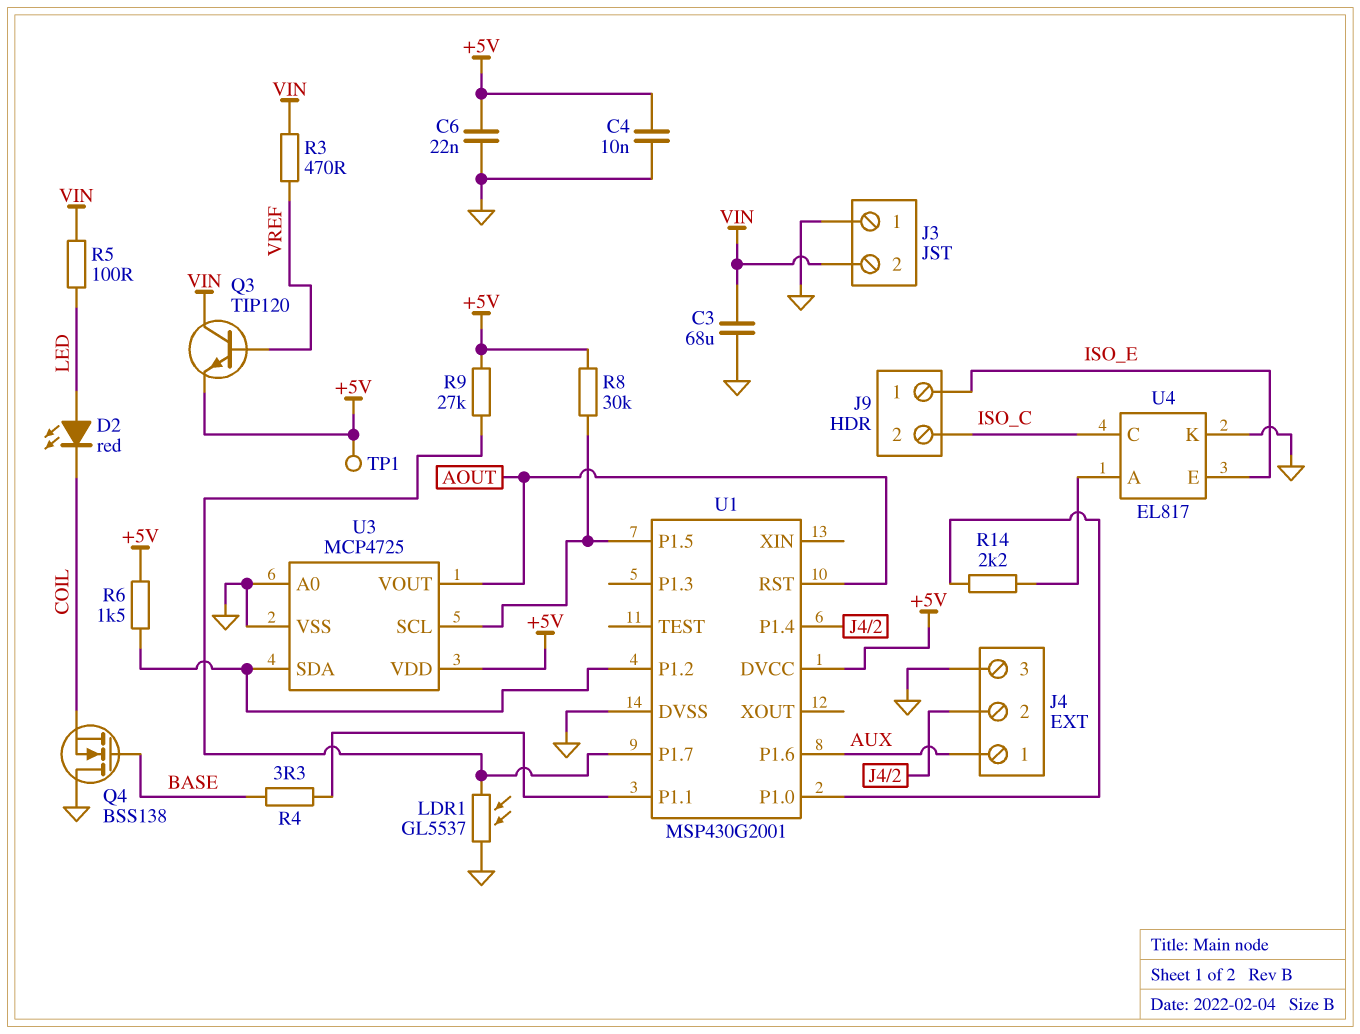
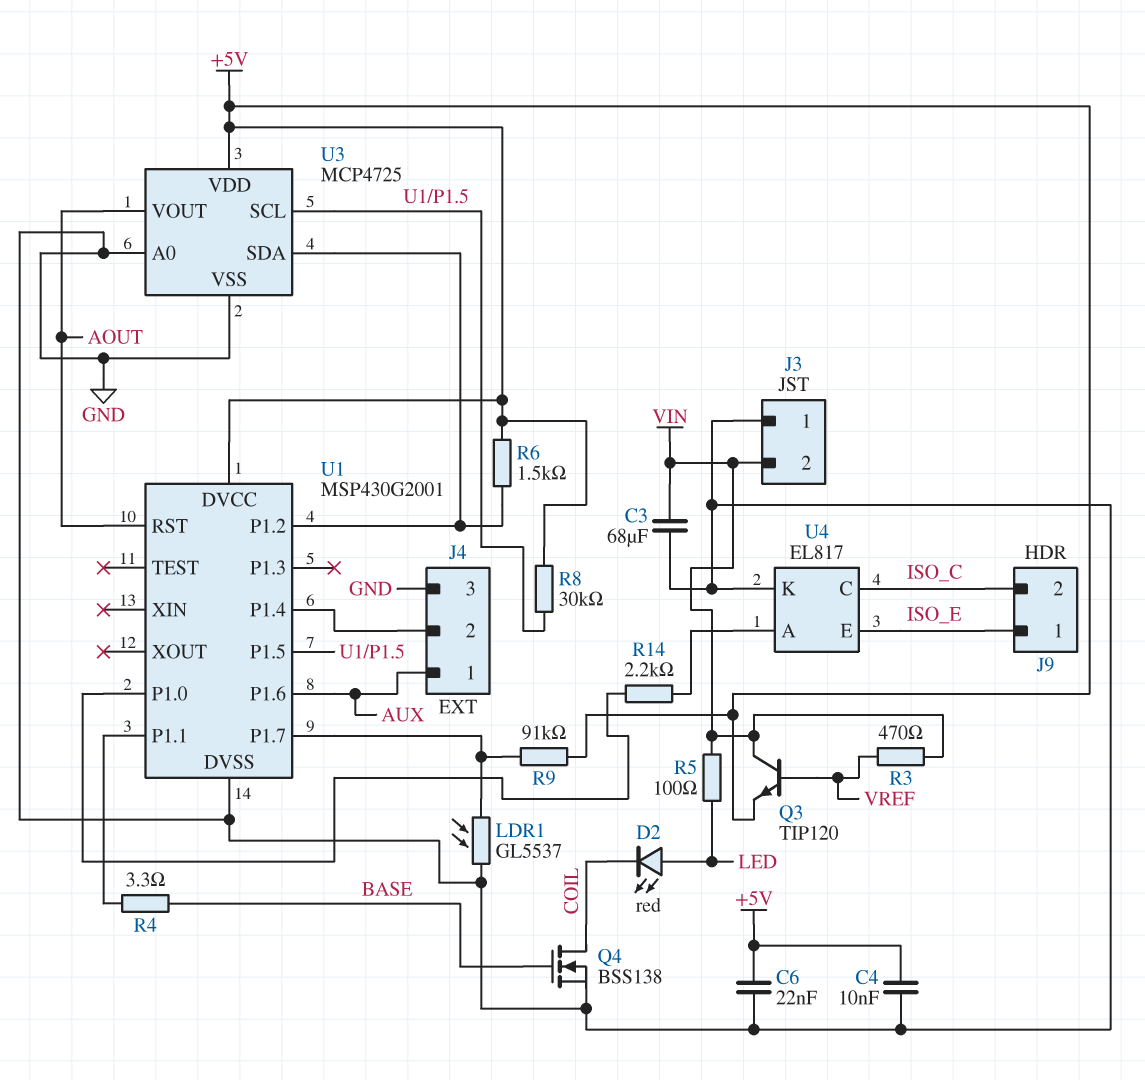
Q4: NMOS BSS138 (G BASE, D GND, S COIL) -> NMOS BSS138 (G BASE, D COIL, S GND)
R9: 27k (+5V, U1/P1.7) -> 91k (+5V, U1/P1.7)
TP1: test point (+5V) -> none

